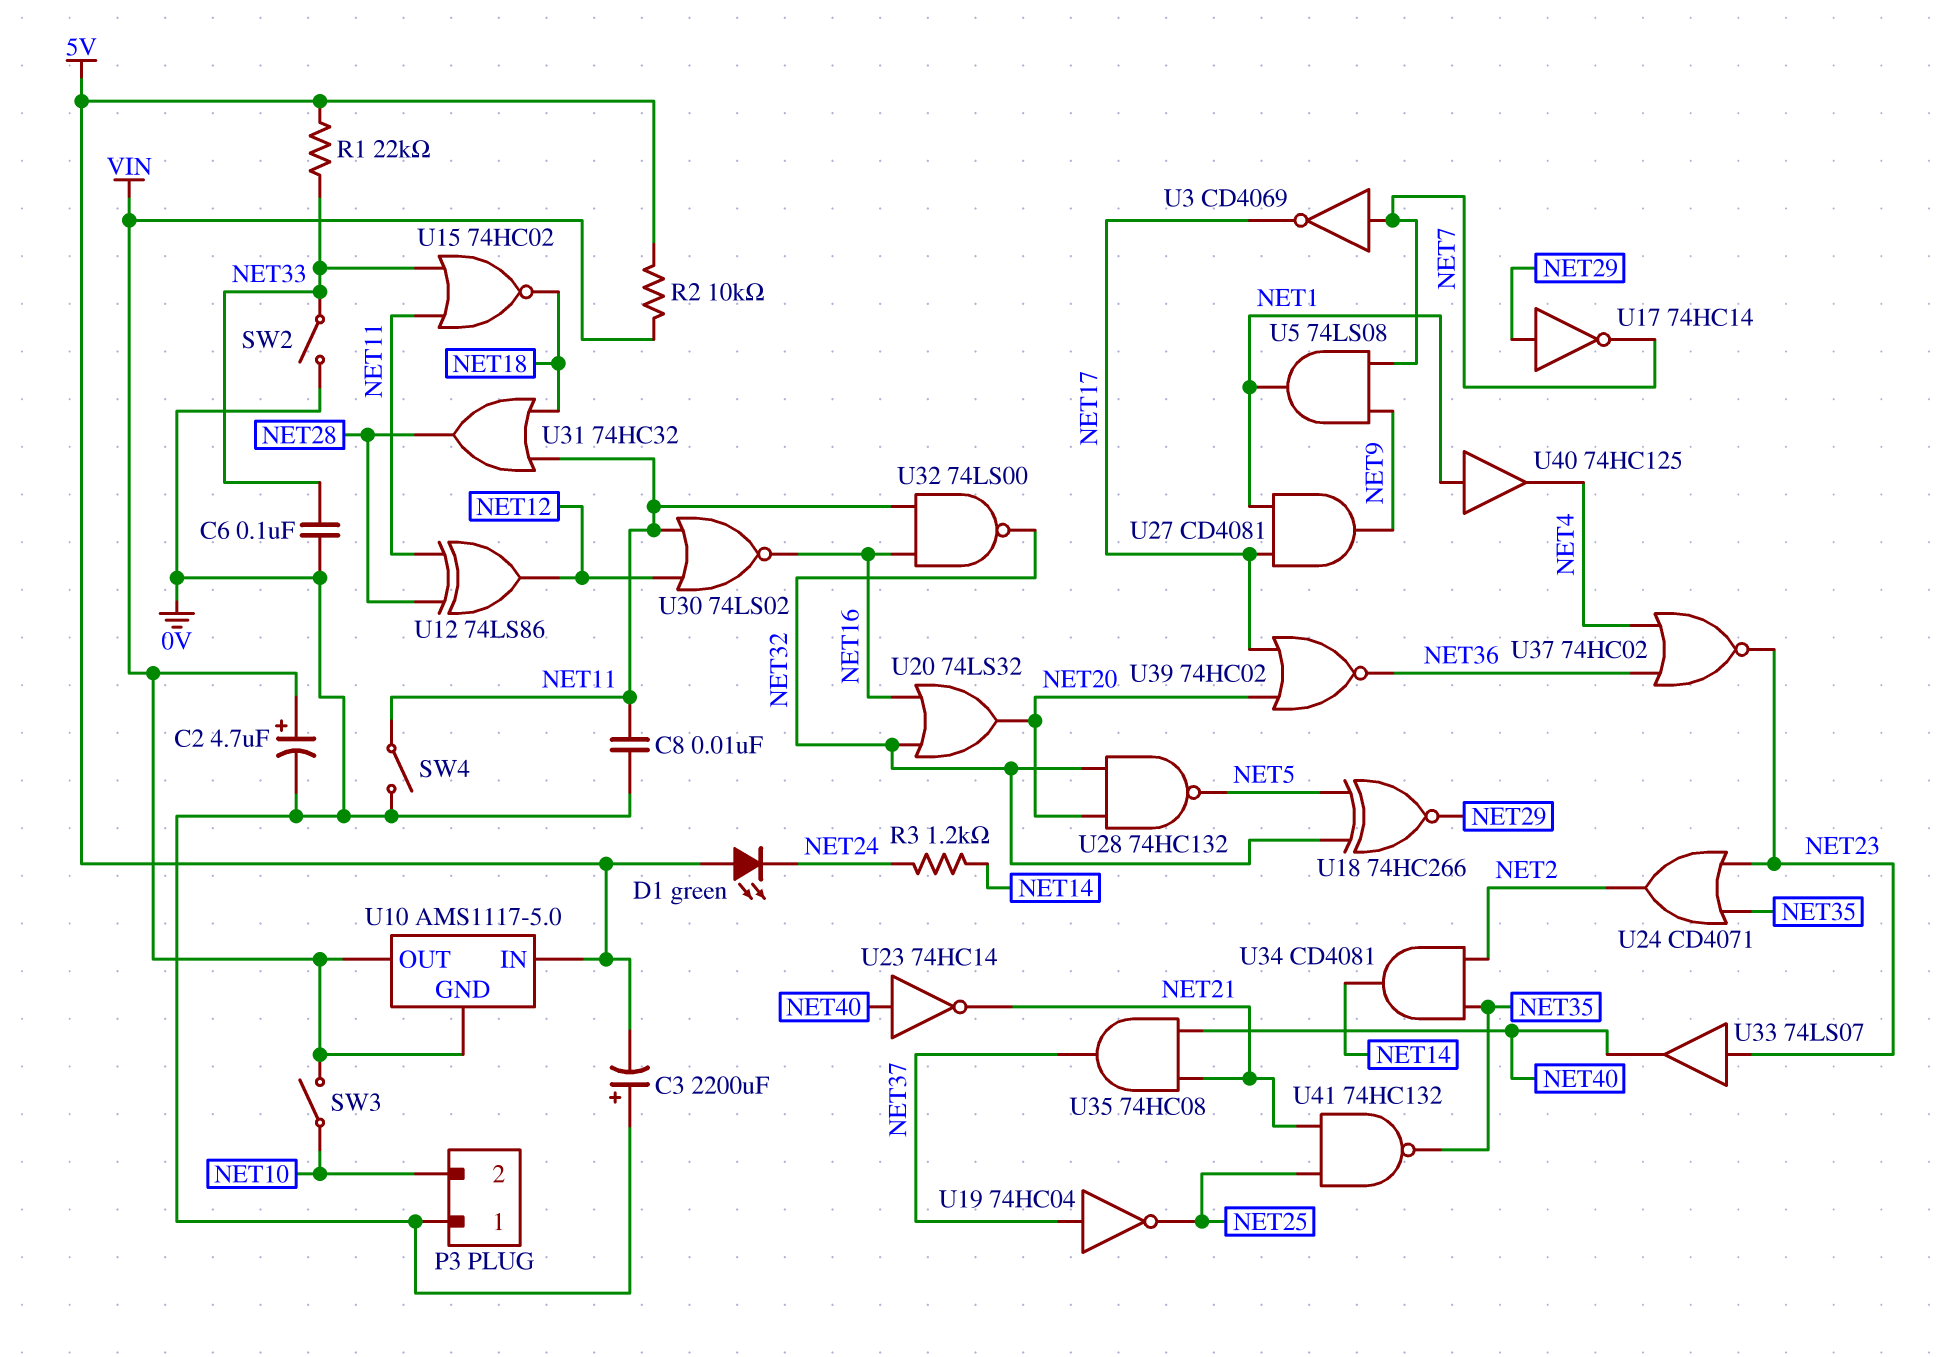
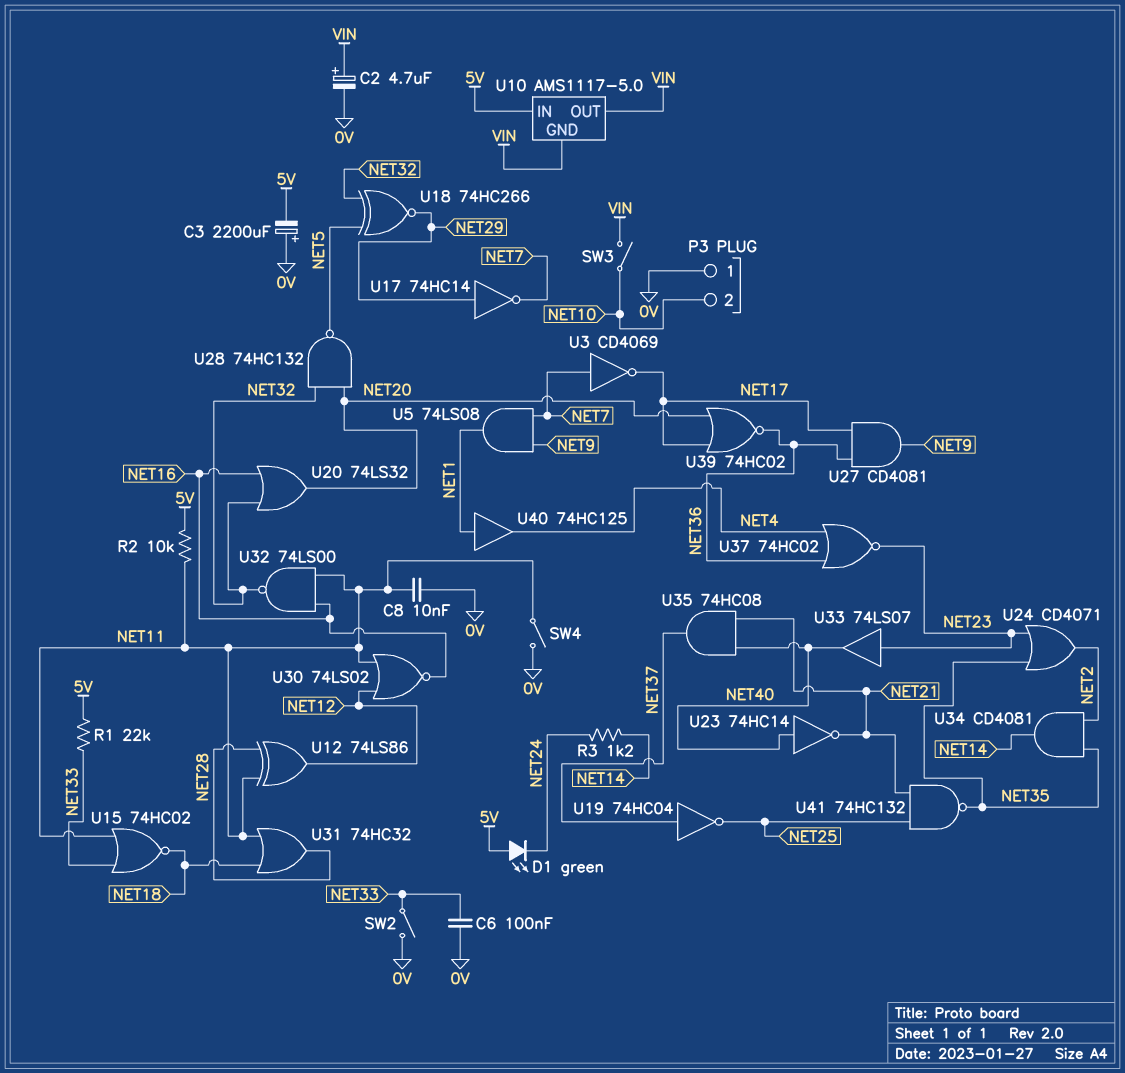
R2: 10k (5V, VIN) -> 10k (5V, NET11)
U27: AND CD4081 (in NET1, in NET17, out NET9) -> AND CD4081 (in NET17, in NET36, out NET9)

